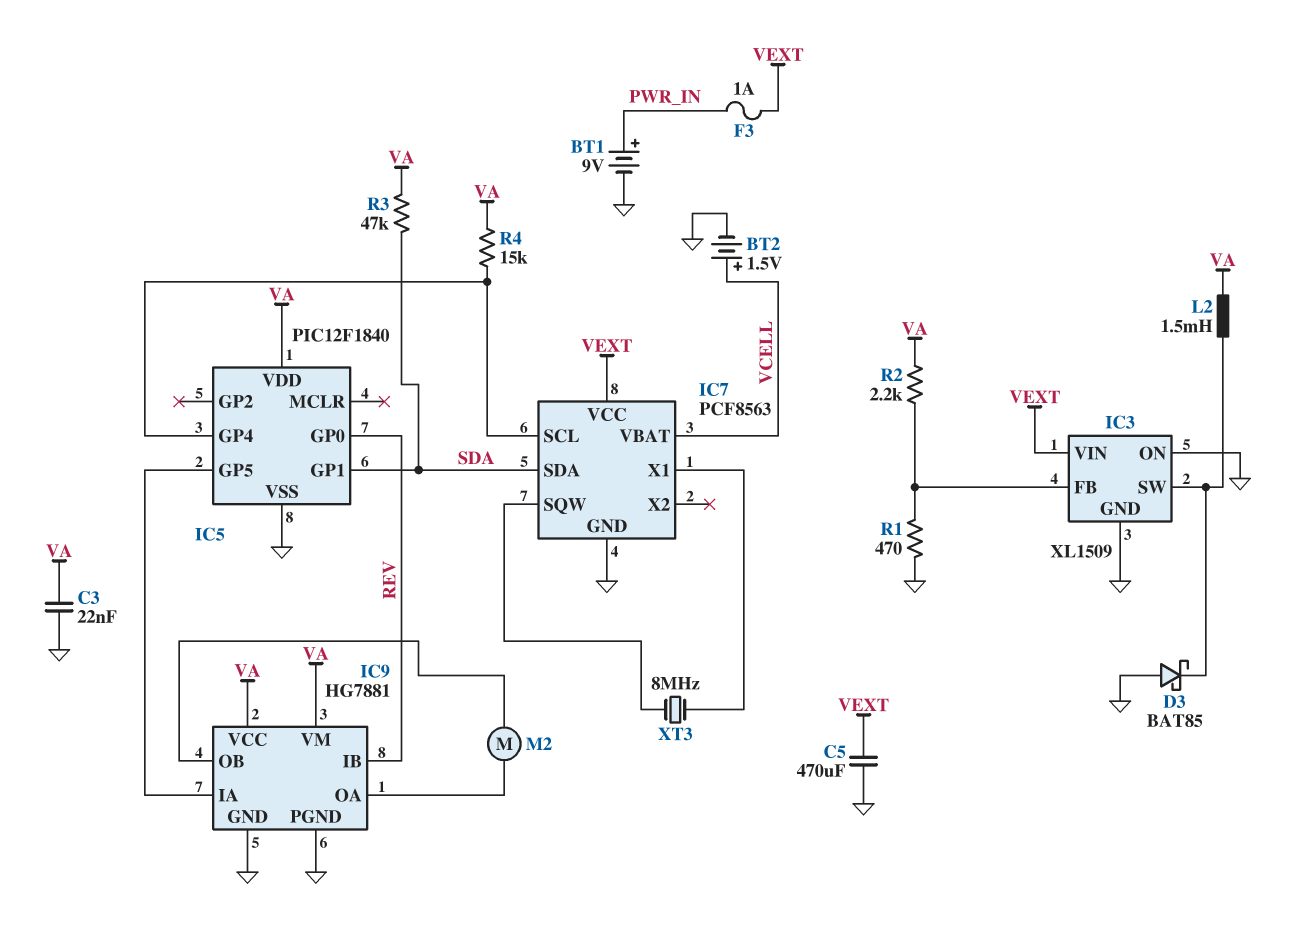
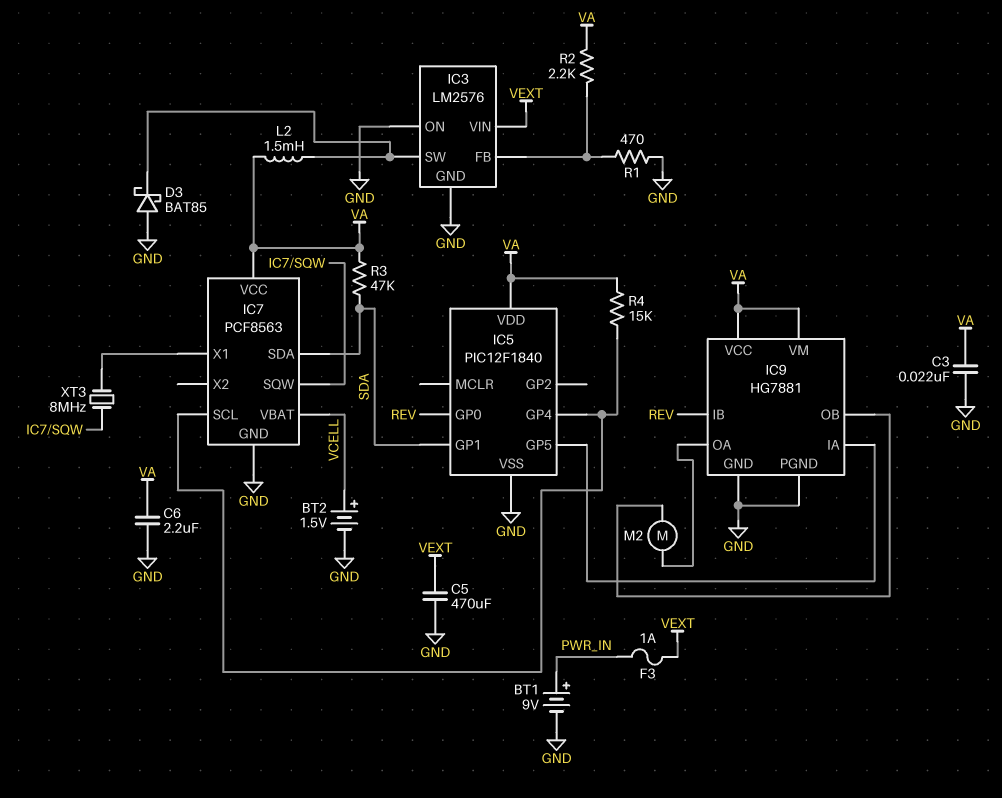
C6: none -> 2.2uF (GND, VA)
IC3: XL1509 -> LM2576
IC7 pin VCC: VEXT -> VA

